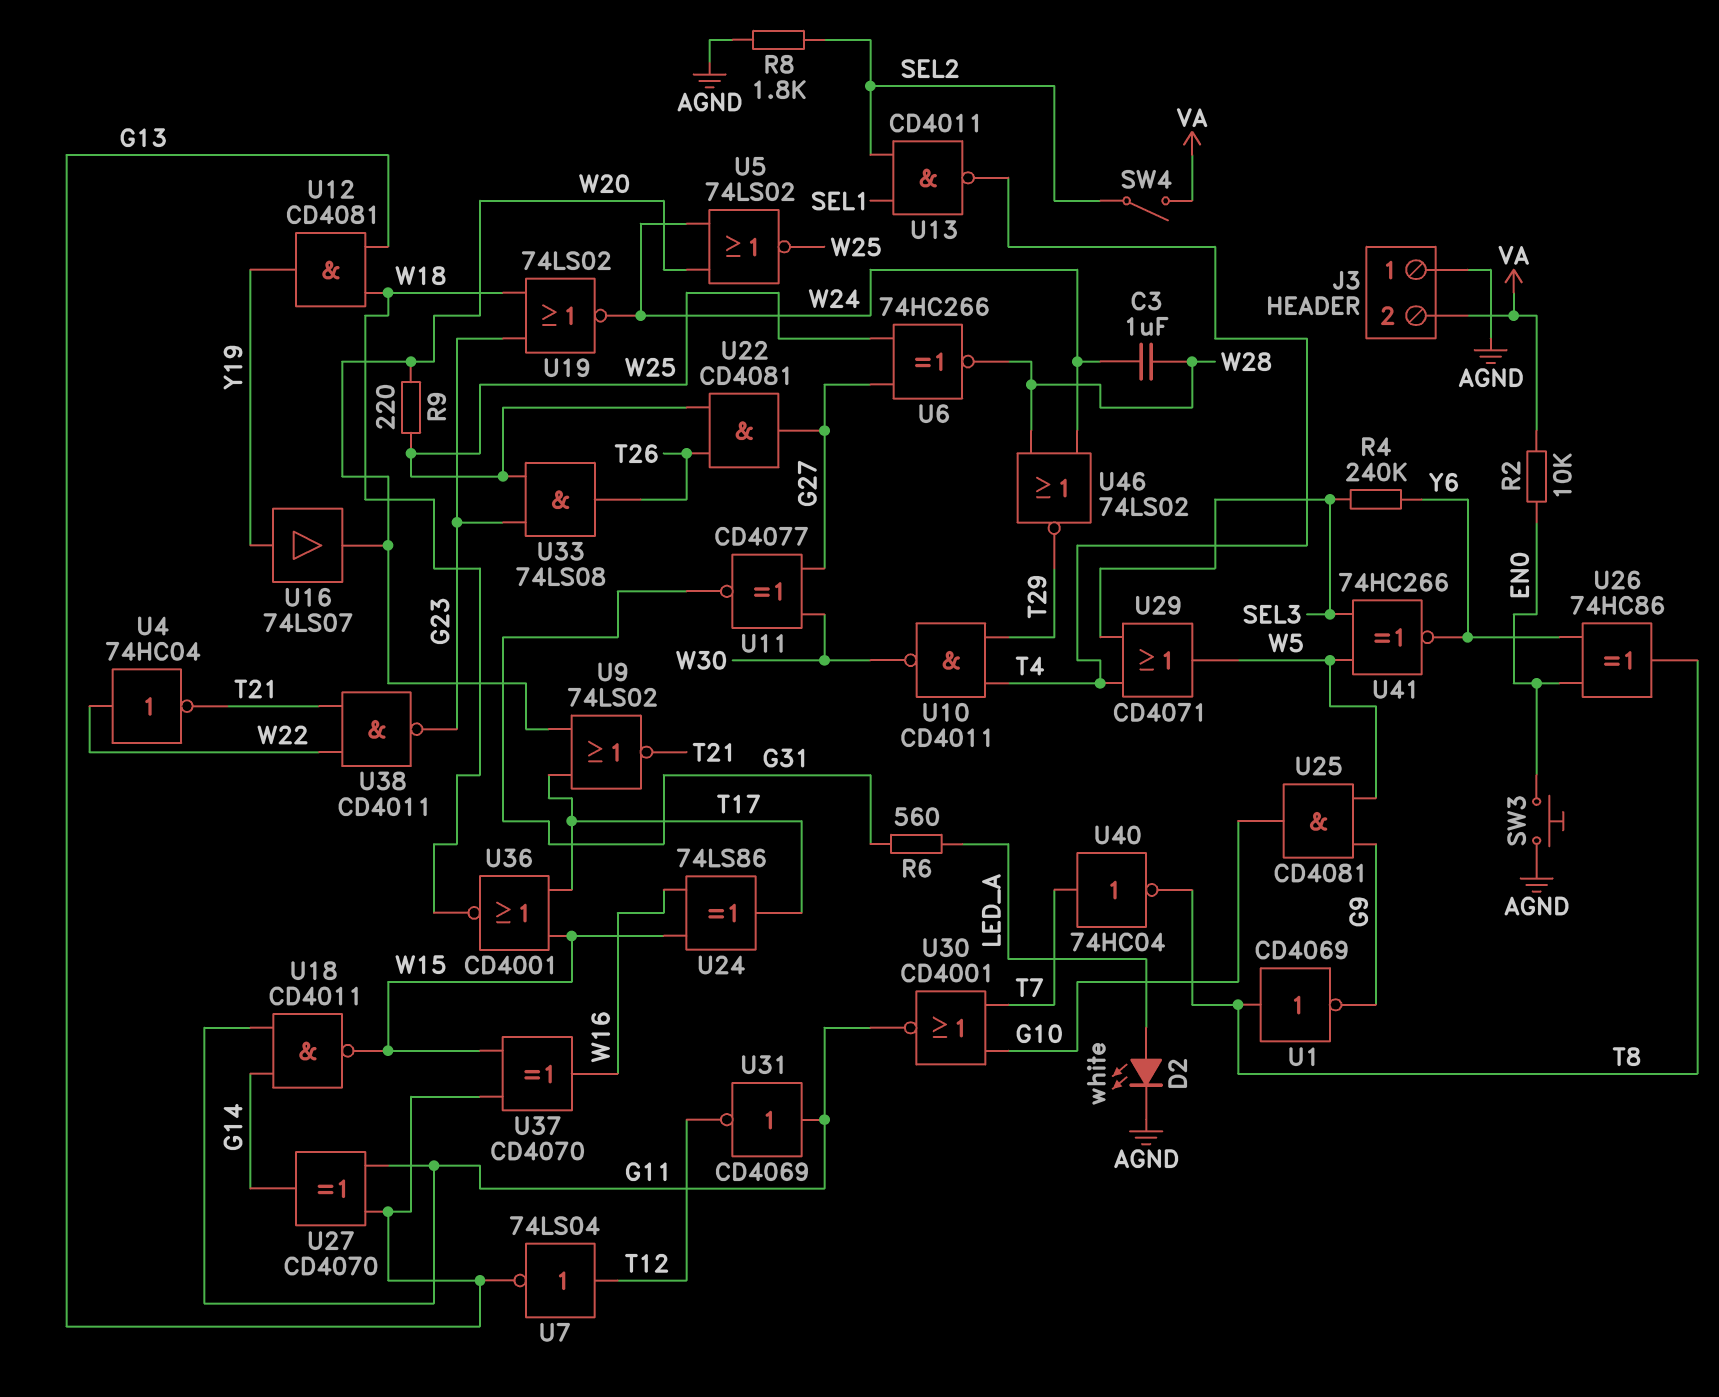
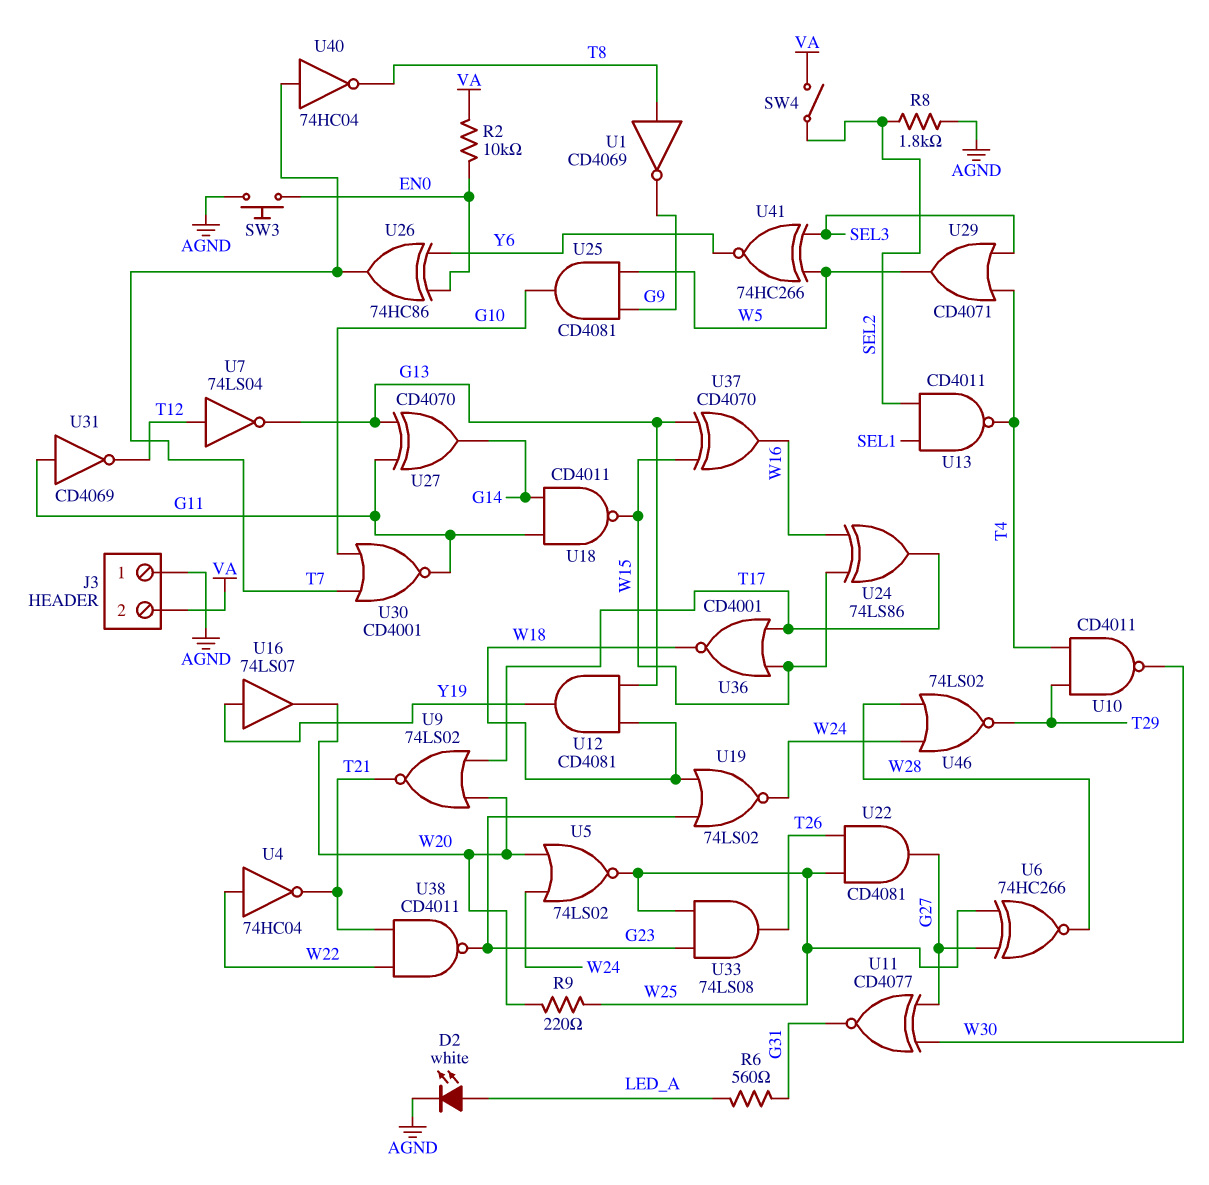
C3: 1uF (W24, W28) -> none
R4: 240k (SEL3, Y6) -> none
U26: XOR 74HC86 (in EN0, in Y6, out T8) -> XOR 74HC86 (in EN0, in Y6, out T7)

